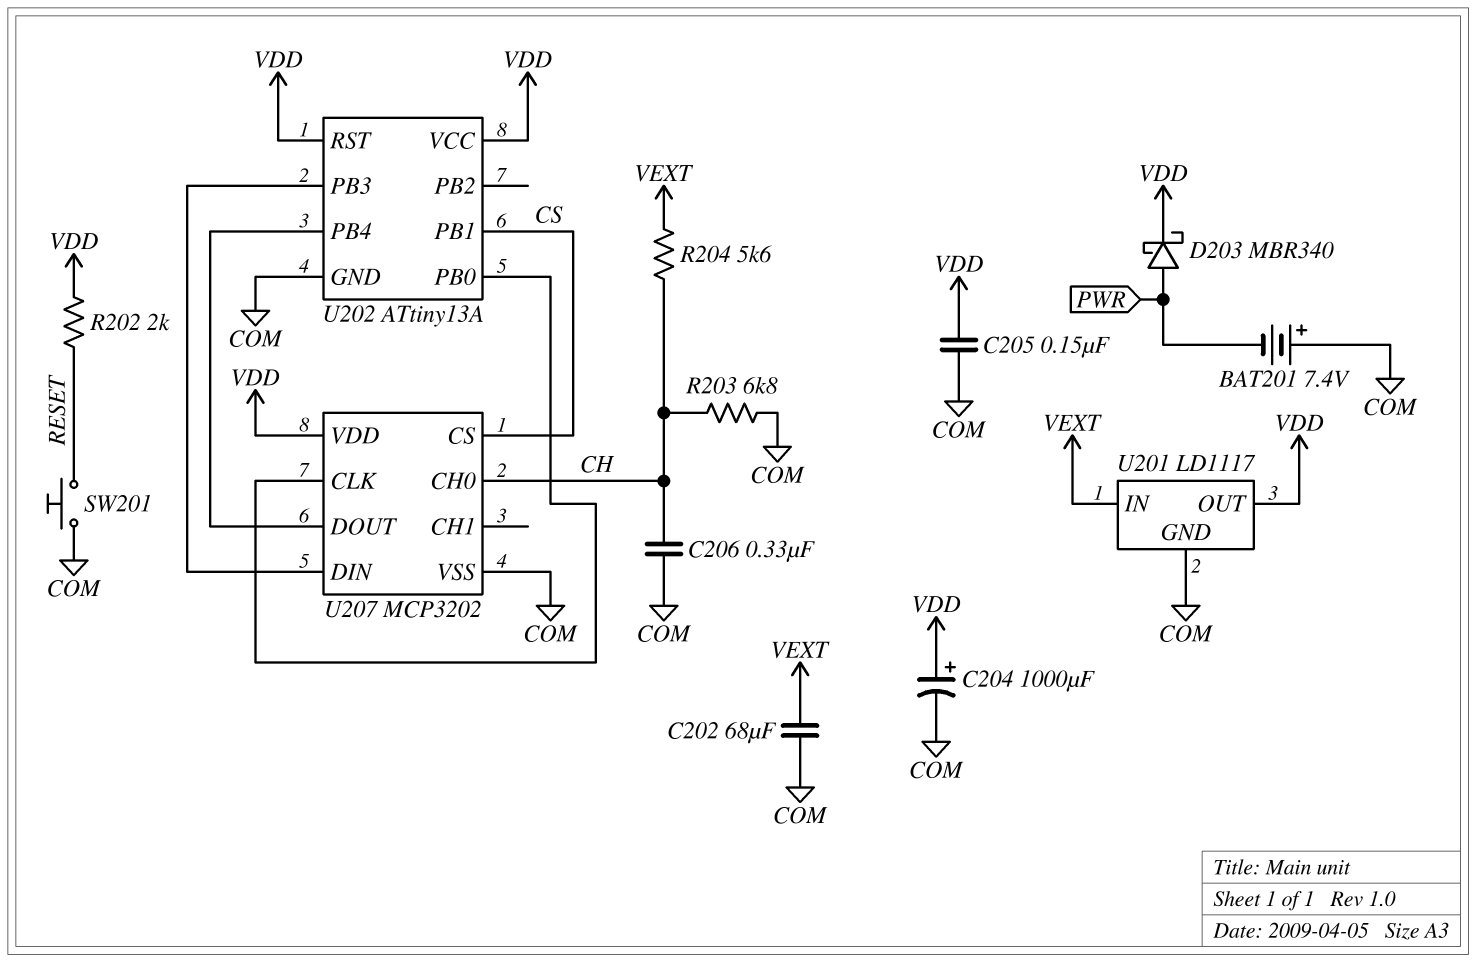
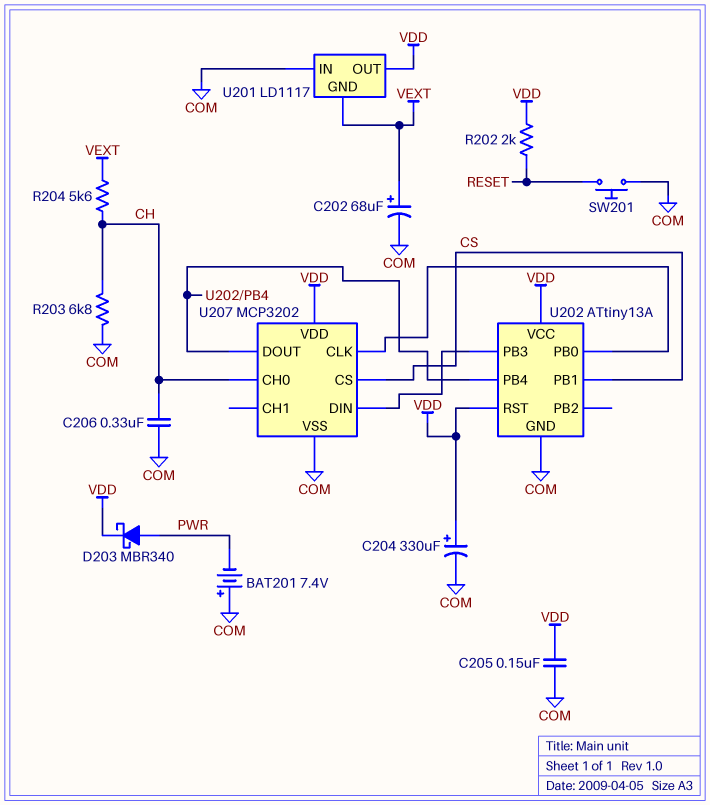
C202: 68uF (COM, VEXT) -> 68uF (plus VEXT, minus COM)
C204: 1000uF (plus VDD, minus COM) -> 330uF (plus VDD, minus COM)
U201 pin GND: COM -> VEXT
U201 pin IN: VEXT -> COM

